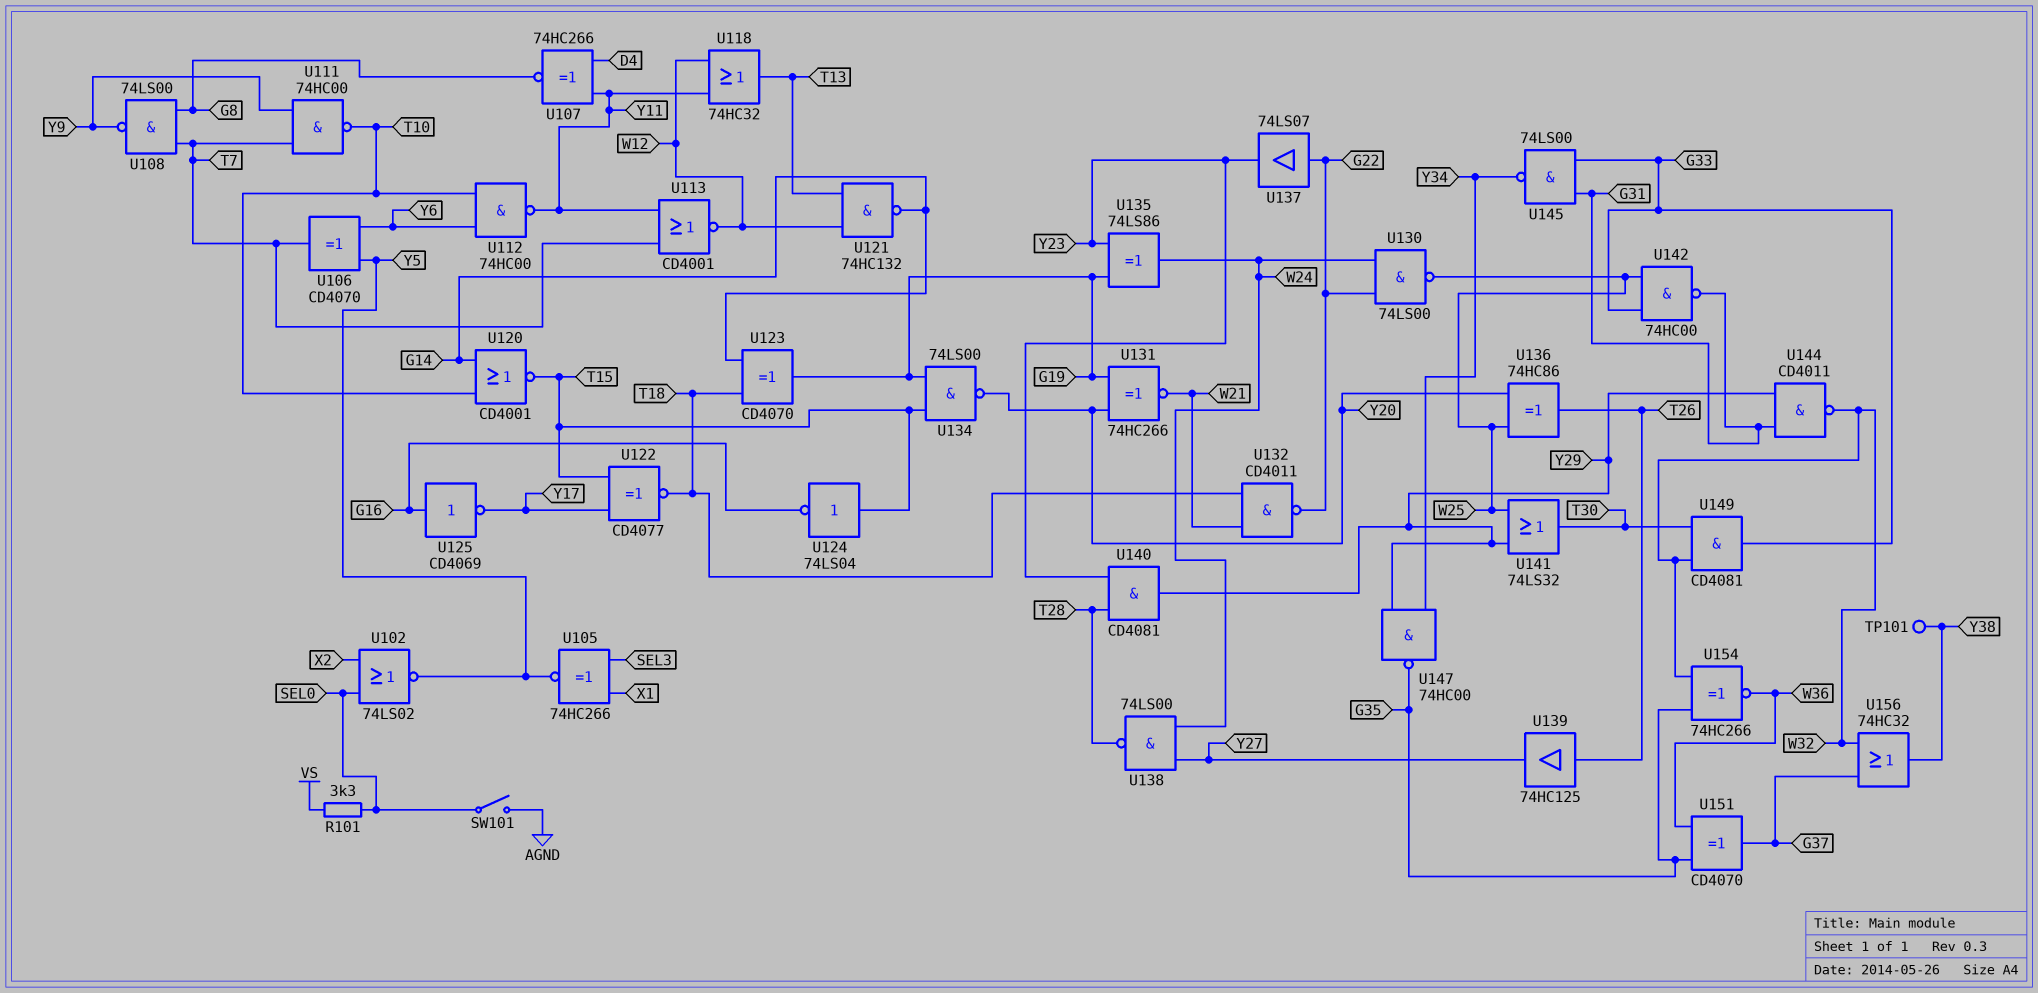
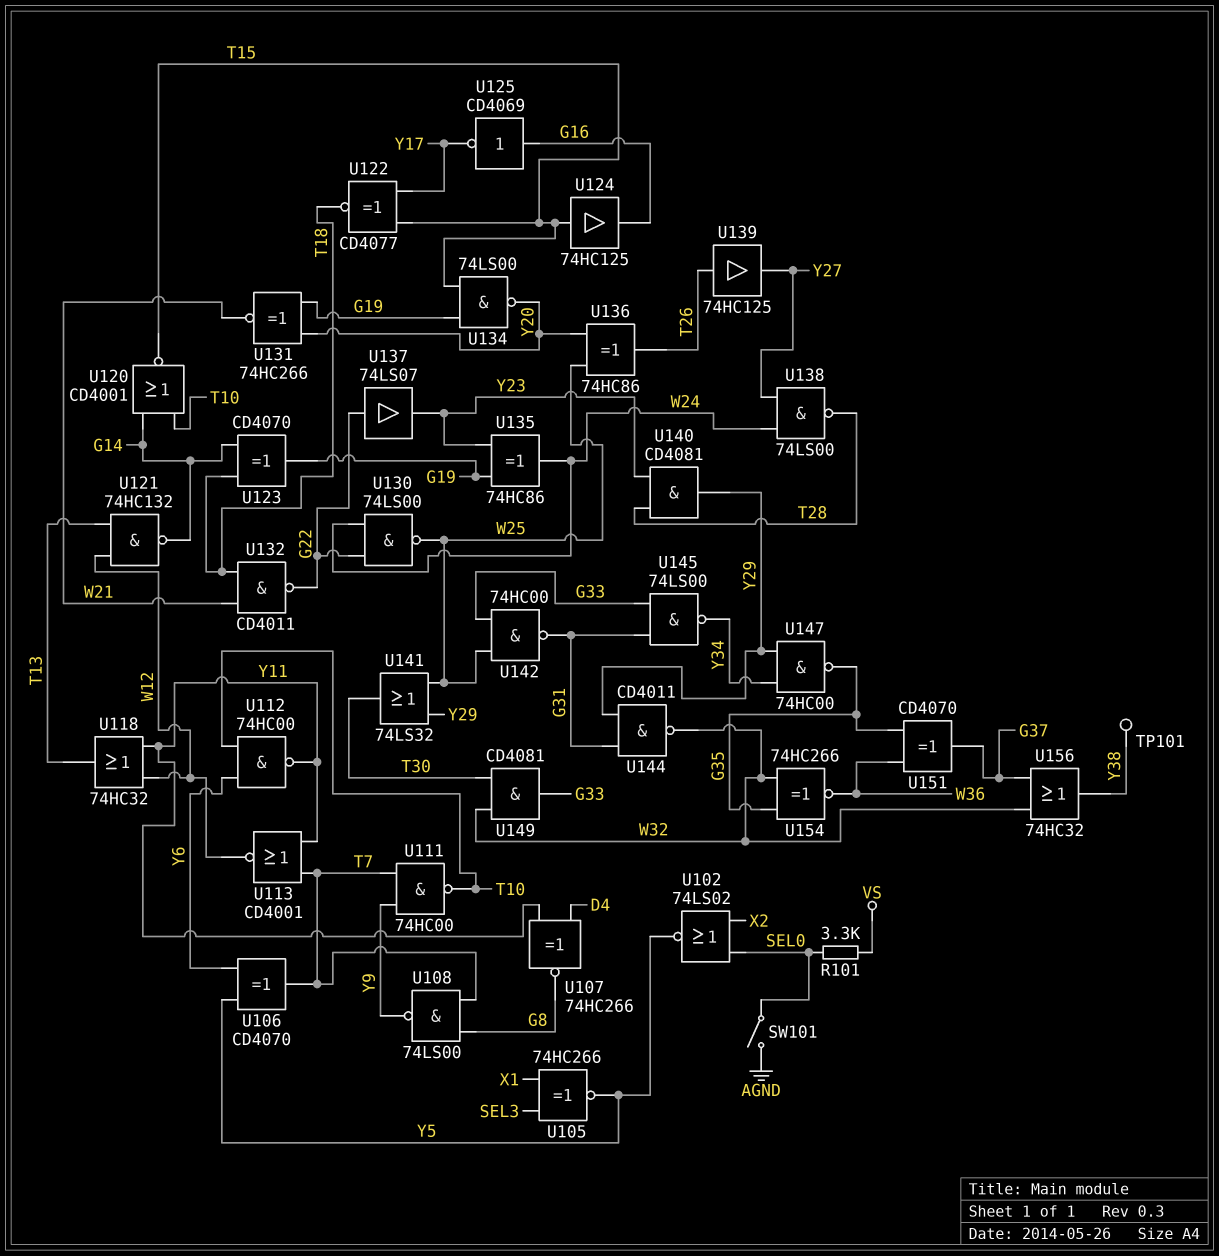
U124: NOT 74LS04 (in T15, out G16) -> buffer 74HC125 (in T15, out G16)
U135: XOR 74LS86 (in G19, in Y23, out W24) -> XOR 74HC86 (in G19, in Y23, out W24)

